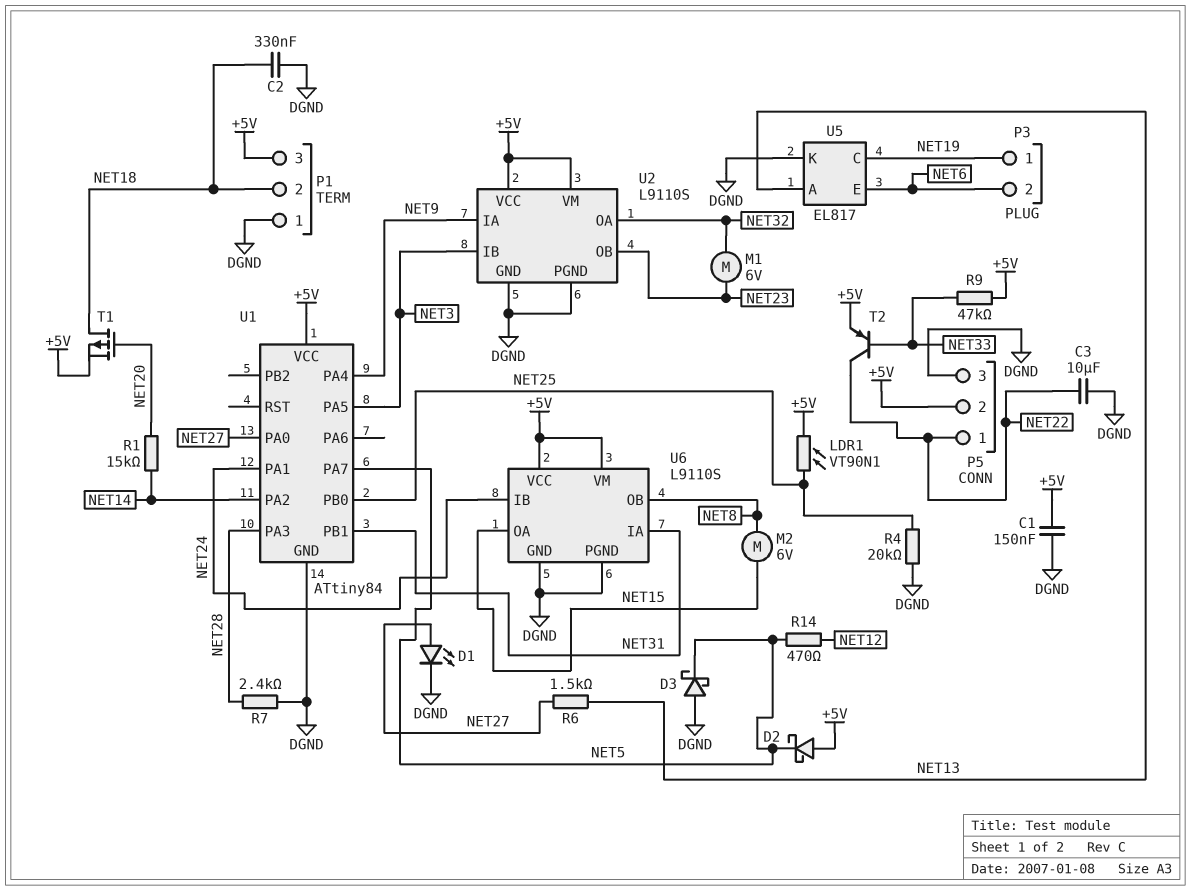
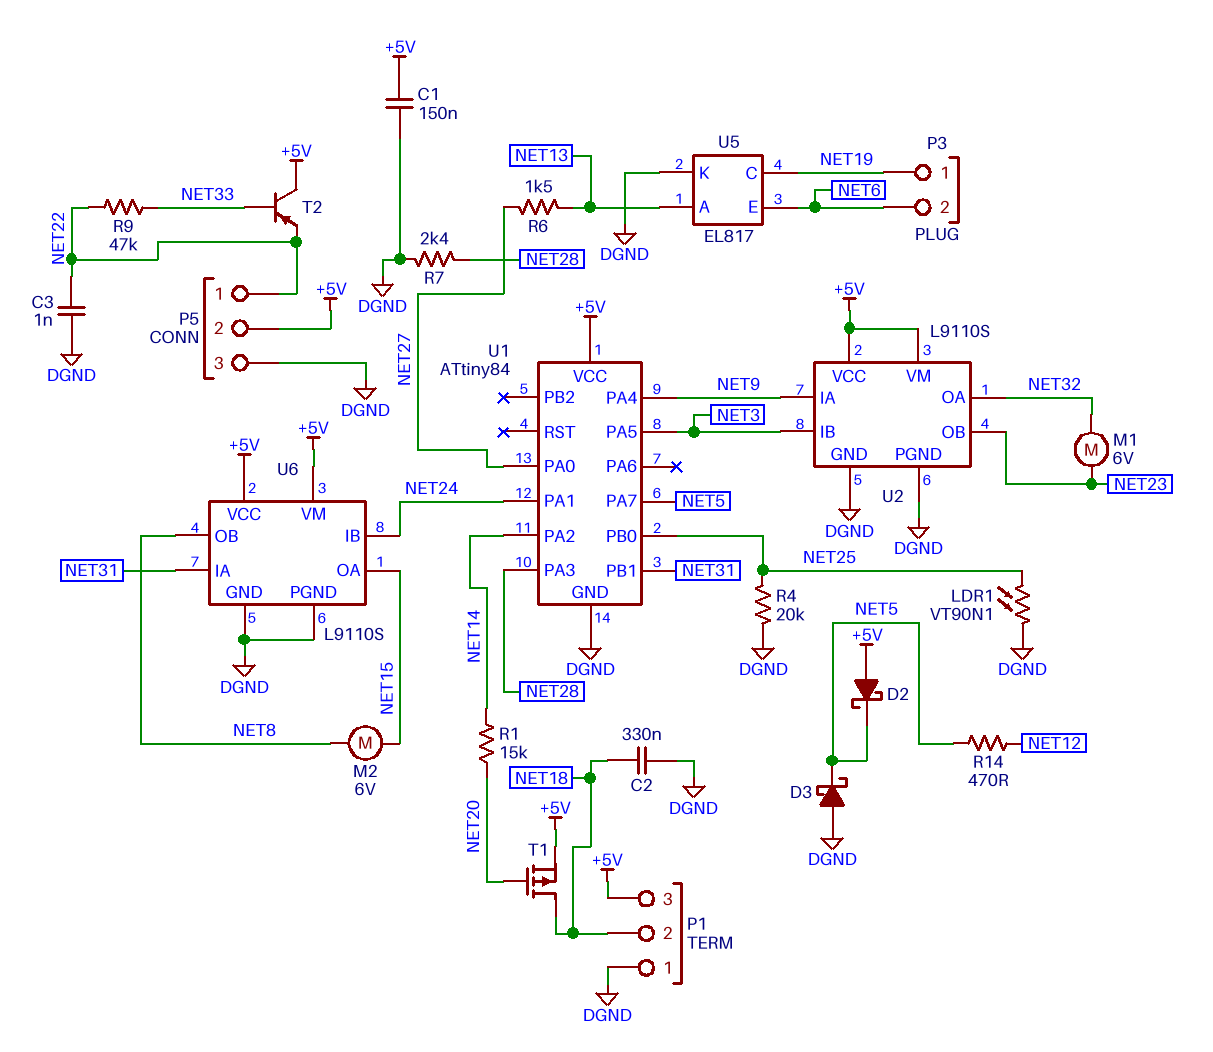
C3: 10uF (DGND, NET22) -> 1nF (DGND, NET22)
D1: LED (A NET27, K DGND) -> none
LDR1: VT90N1 (+5V, NET25) -> VT90N1 (DGND, NET25)
R9: 47k (+5V, NET33) -> 47k (NET22, NET33)
T2: PNP (B NET33, C NET22, E +5V) -> PNP (B NET33, C +5V, E NET22)

